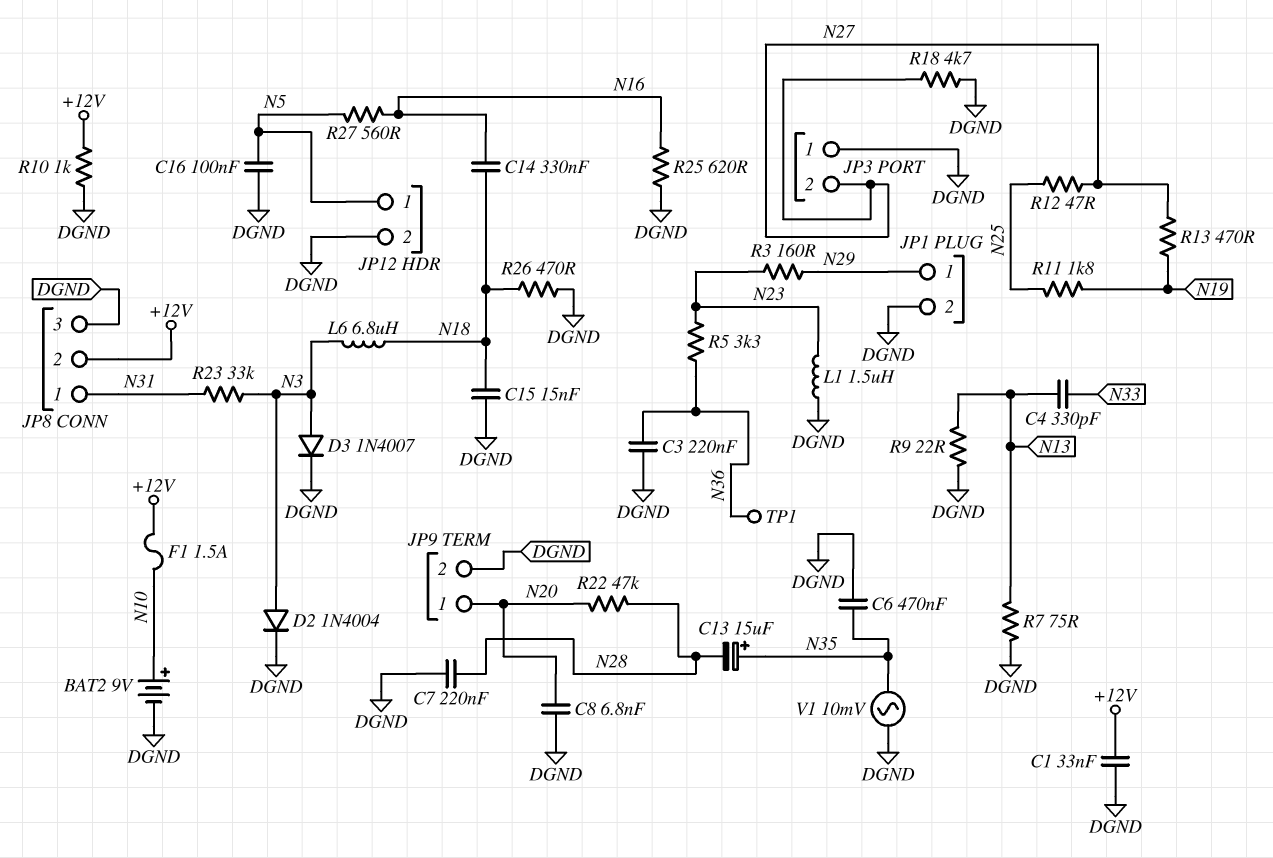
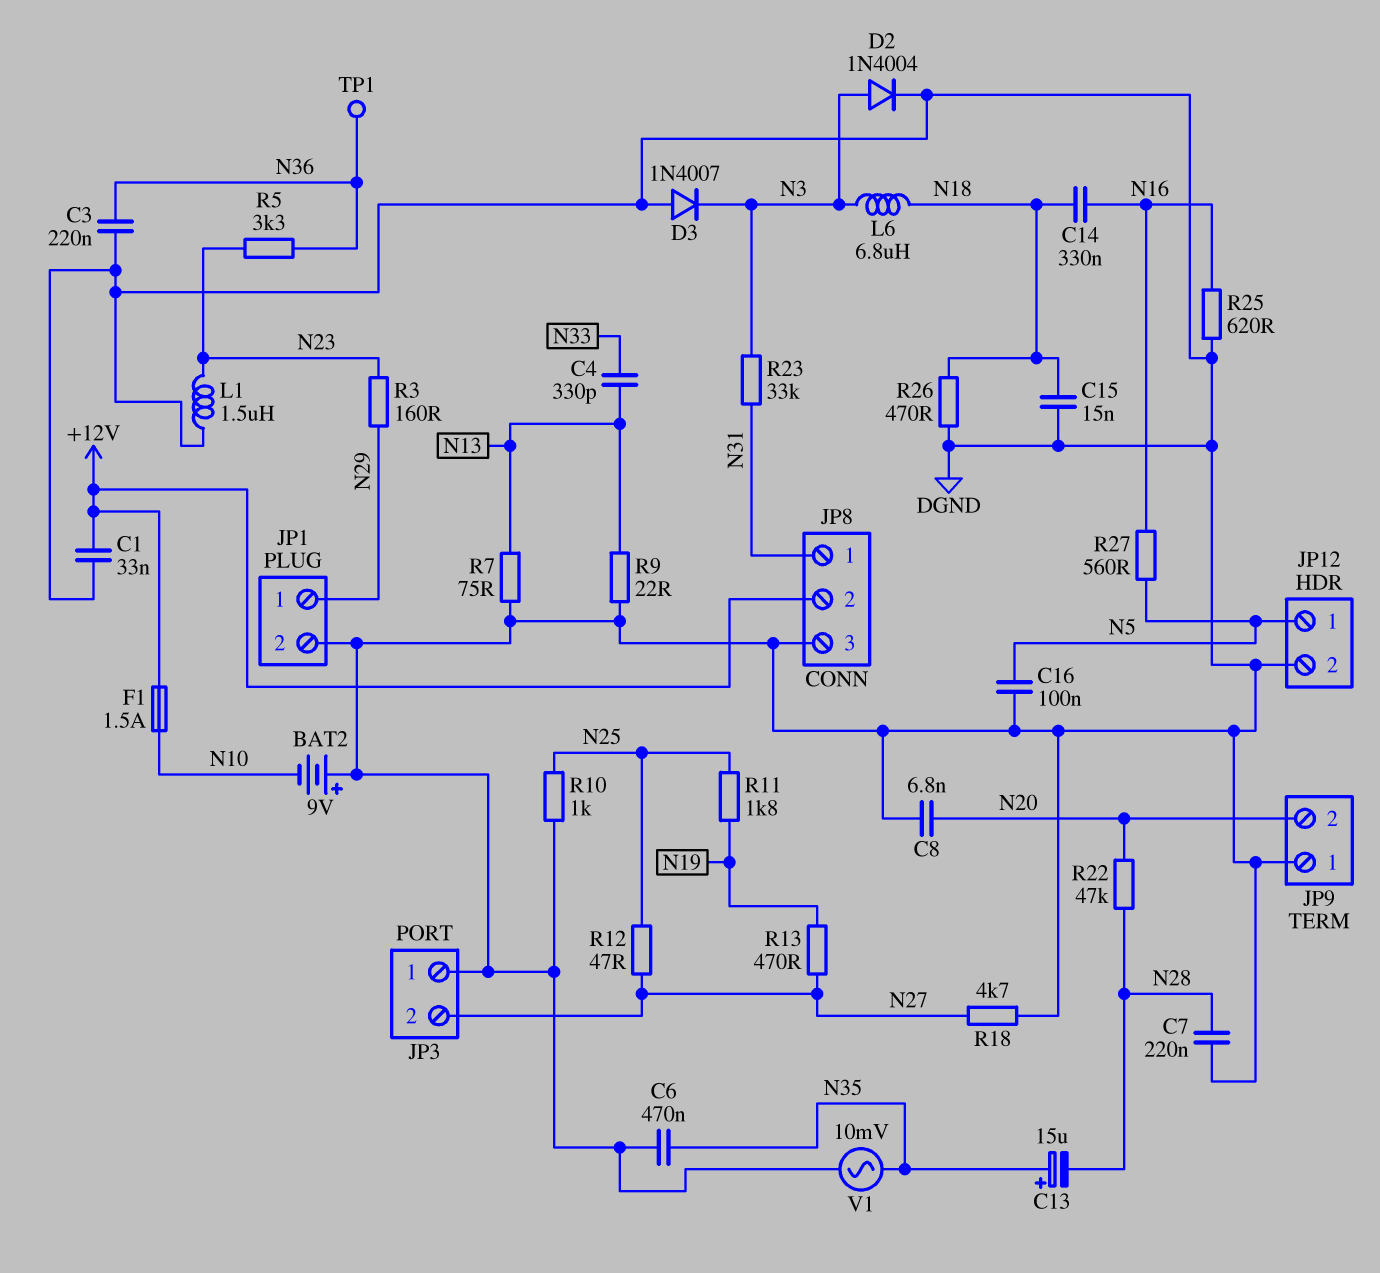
BAT2: 9V (plus N10, minus DGND) -> 9V (plus DGND, minus N10)
D3: diode 1N4007 (A N3, K DGND) -> diode 1N4007 (A DGND, K N3)
JP9 pin 1: N20 -> DGND
JP9 pin 2: DGND -> N20
R10: 1k (+12V, DGND) -> 1k (DGND, N25)

